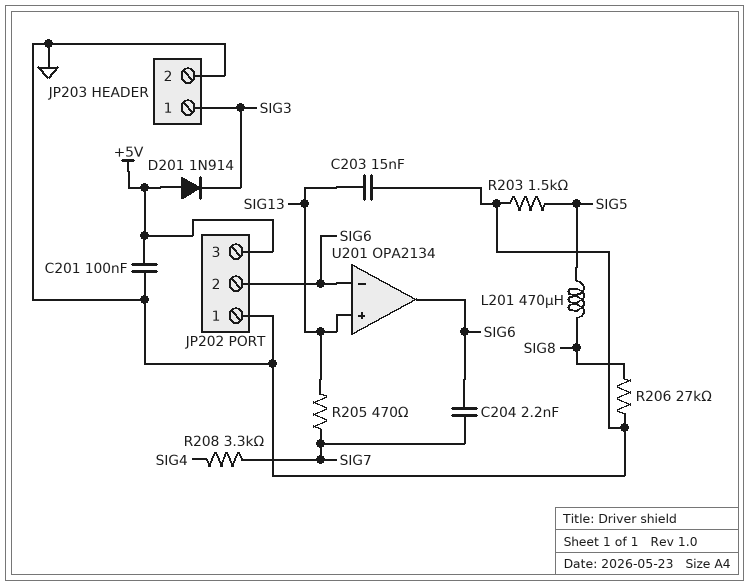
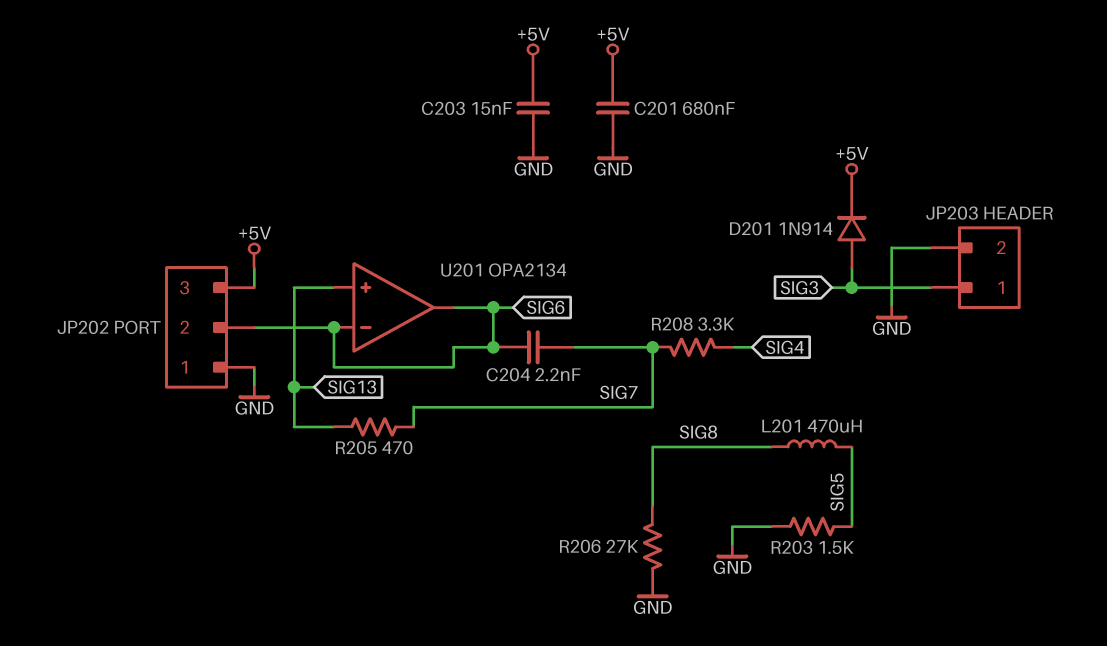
C201: 100nF (+5V, GND) -> 680nF (+5V, GND)
C203: 15nF (GND, SIG13) -> 15nF (+5V, GND)
D201: diode 1N914 (A +5V, K SIG3) -> diode 1N914 (A SIG3, K +5V)

